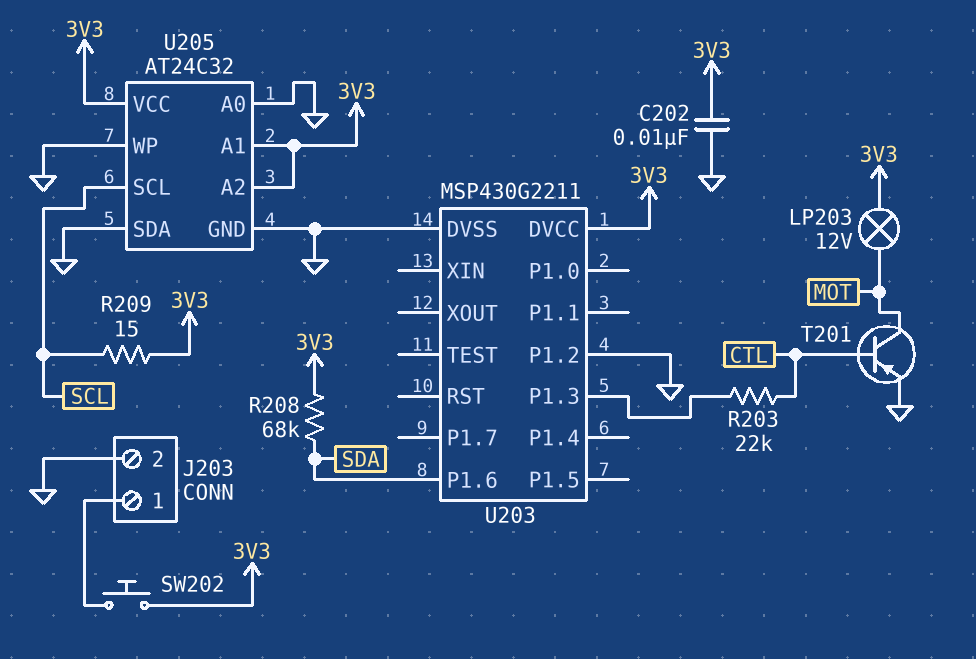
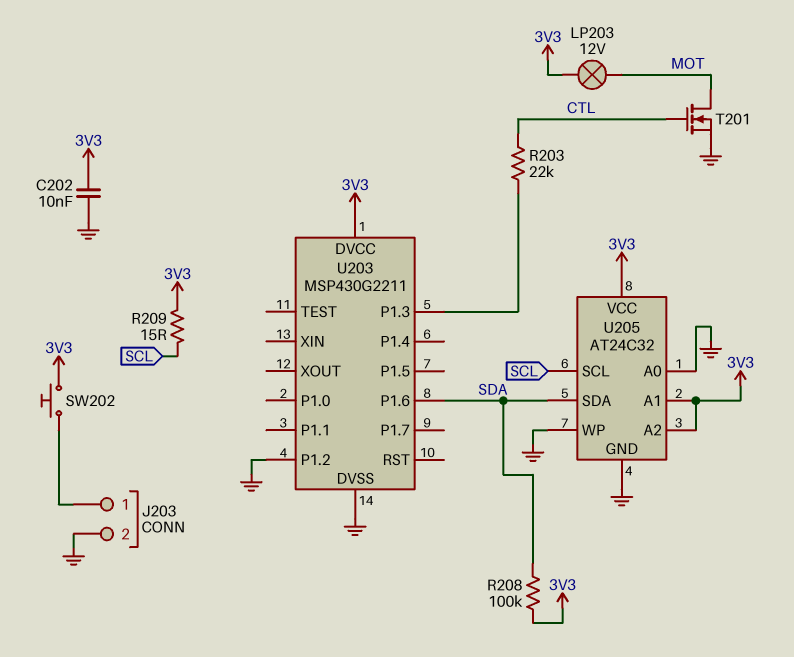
R208: 68k (3V3, SDA) -> 100k (3V3, SDA)
T201: PNP (B CTL, C MOT, E GND) -> NMOS (G CTL, D MOT, S GND)
U205 pin SDA: GND -> SDA

